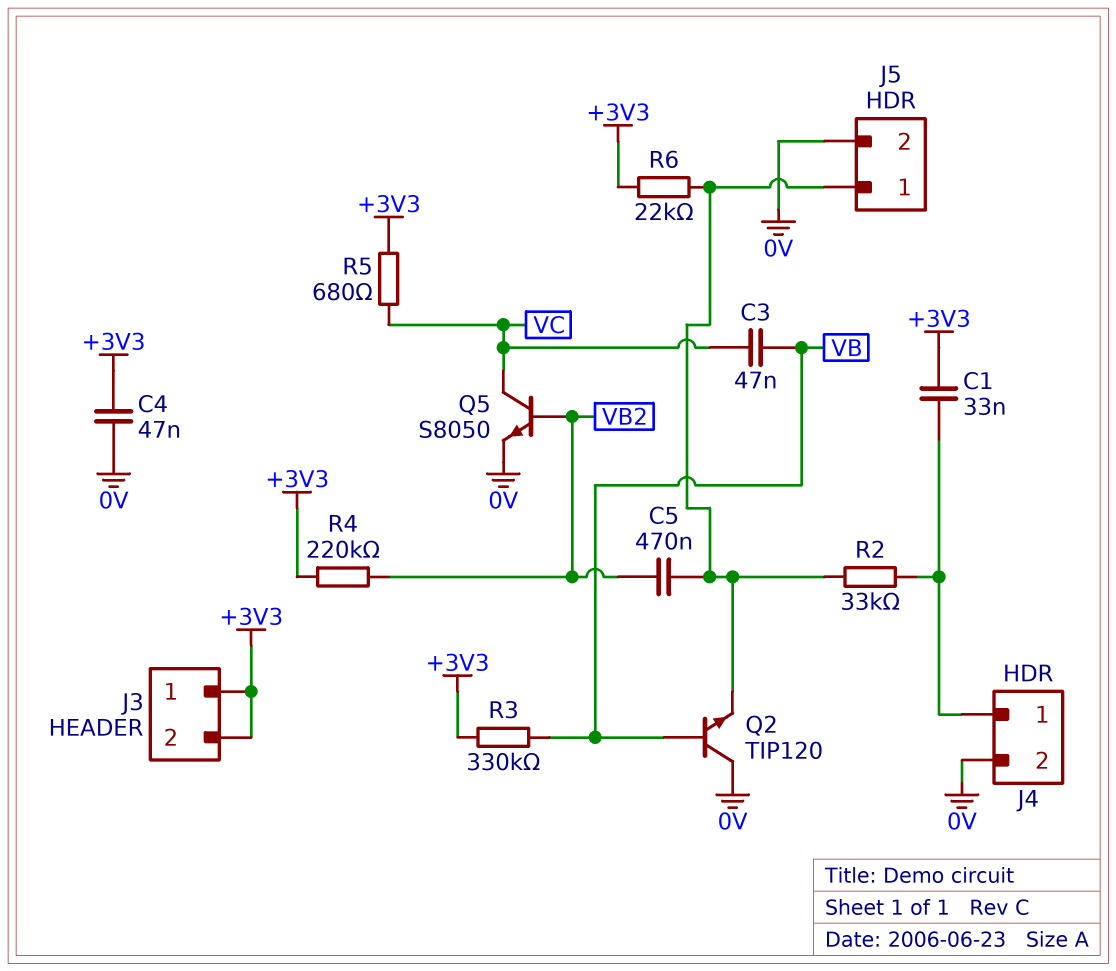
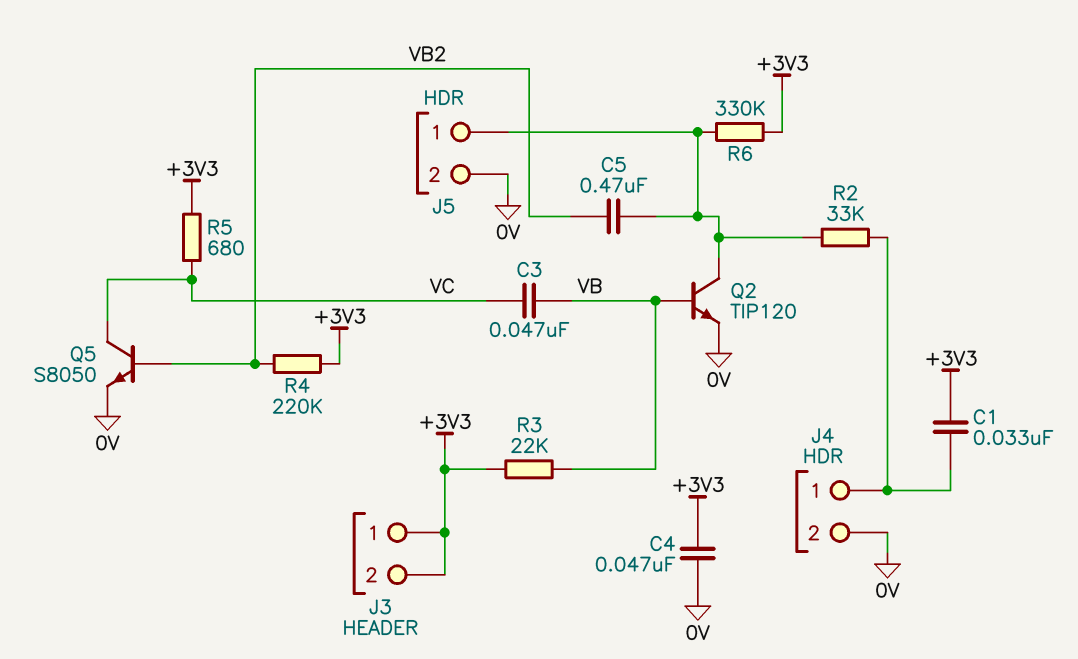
Q2: NPN TIP120 (B VB, C 0V, E J5/1) -> NPN TIP120 (B VB, C J5/1, E 0V)
R3: 330k (+3V3, VB) -> 22k (+3V3, VB)
R6: 22k (+3V3, J5/1) -> 330k (+3V3, J5/1)

